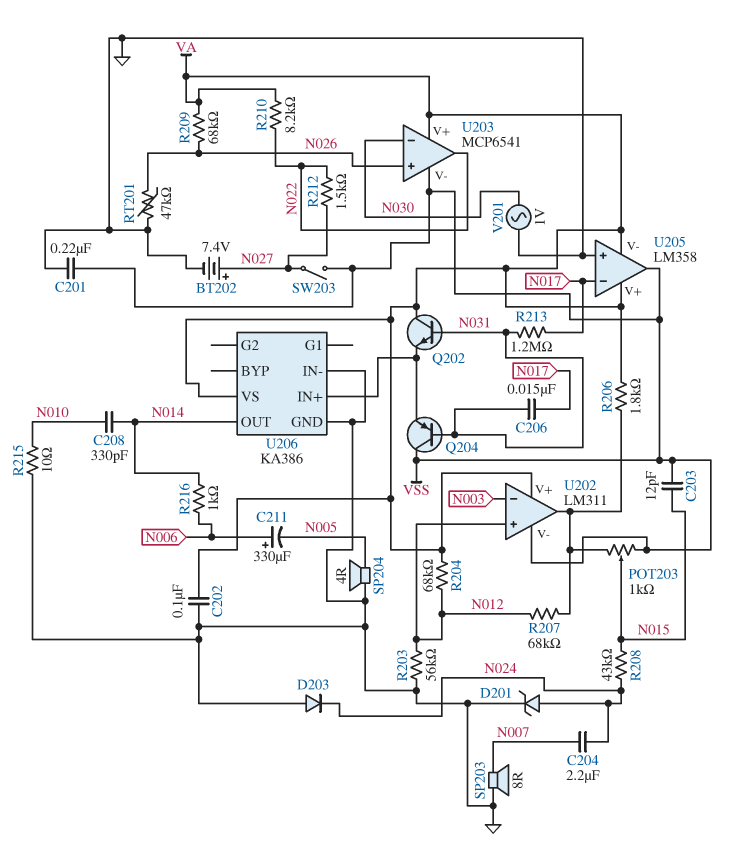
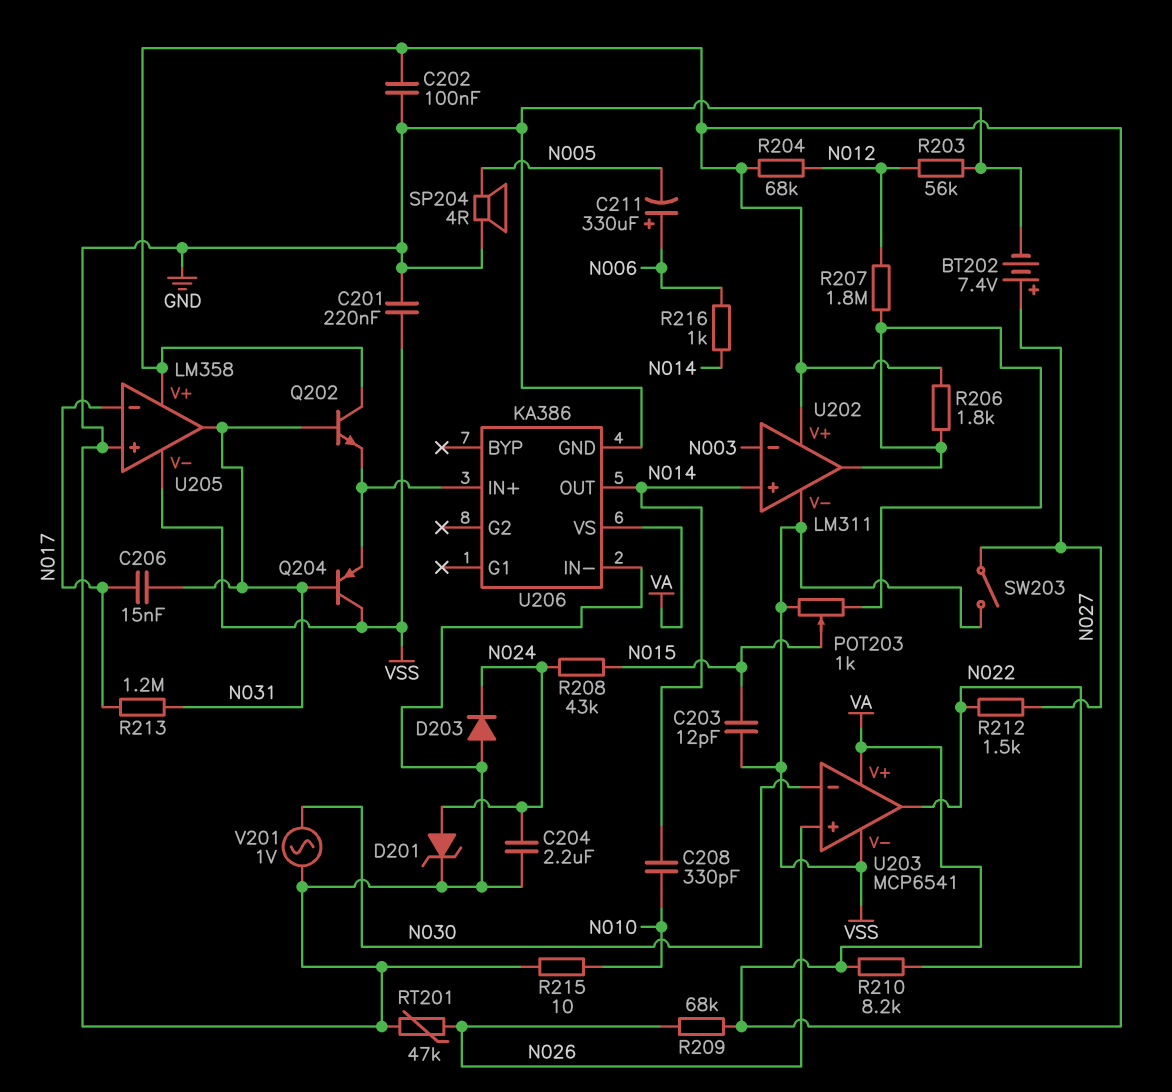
C204: 2.2uF (N007, N024) -> 2.2uF (GND, N024)
R207: 68k (N012, U202/out) -> 1.8M (N012, U202/out)
SP203: speaker 8R (GND, N007) -> none
U202 pin in+: N012 -> N014
U205 pin V-: VA -> VSS
U205 pin out: VSS -> N031

